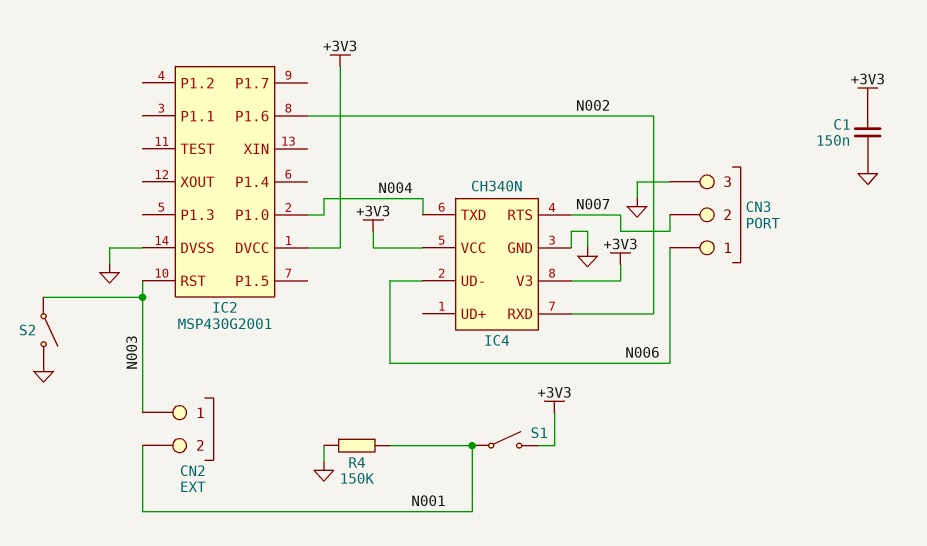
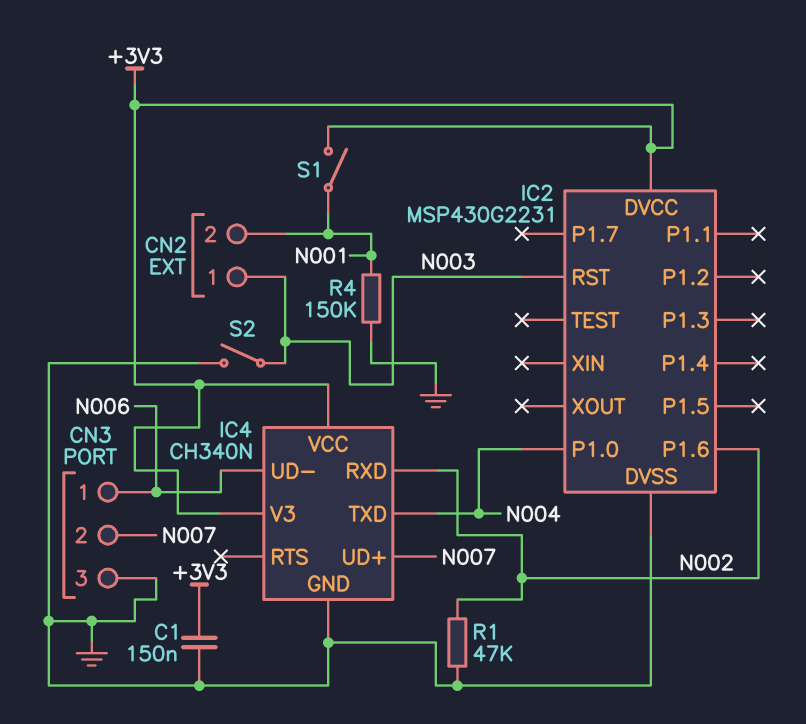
IC2: MSP430G2001 -> MSP430G2231
IC4 pin RTS: N007 -> none
IC4 pin UD+: none -> N007
R1: none -> 47k (GND, N002)

